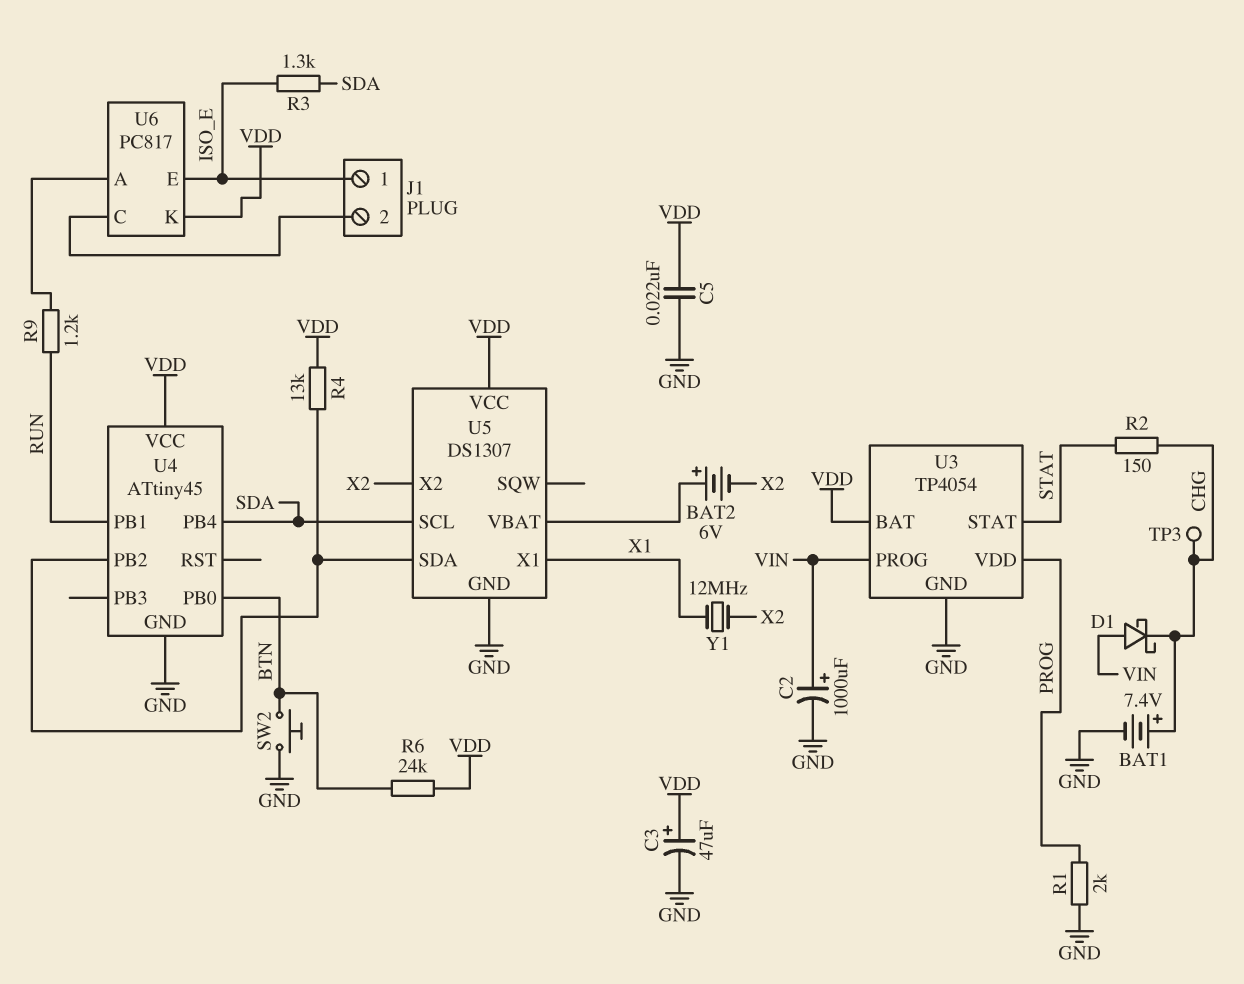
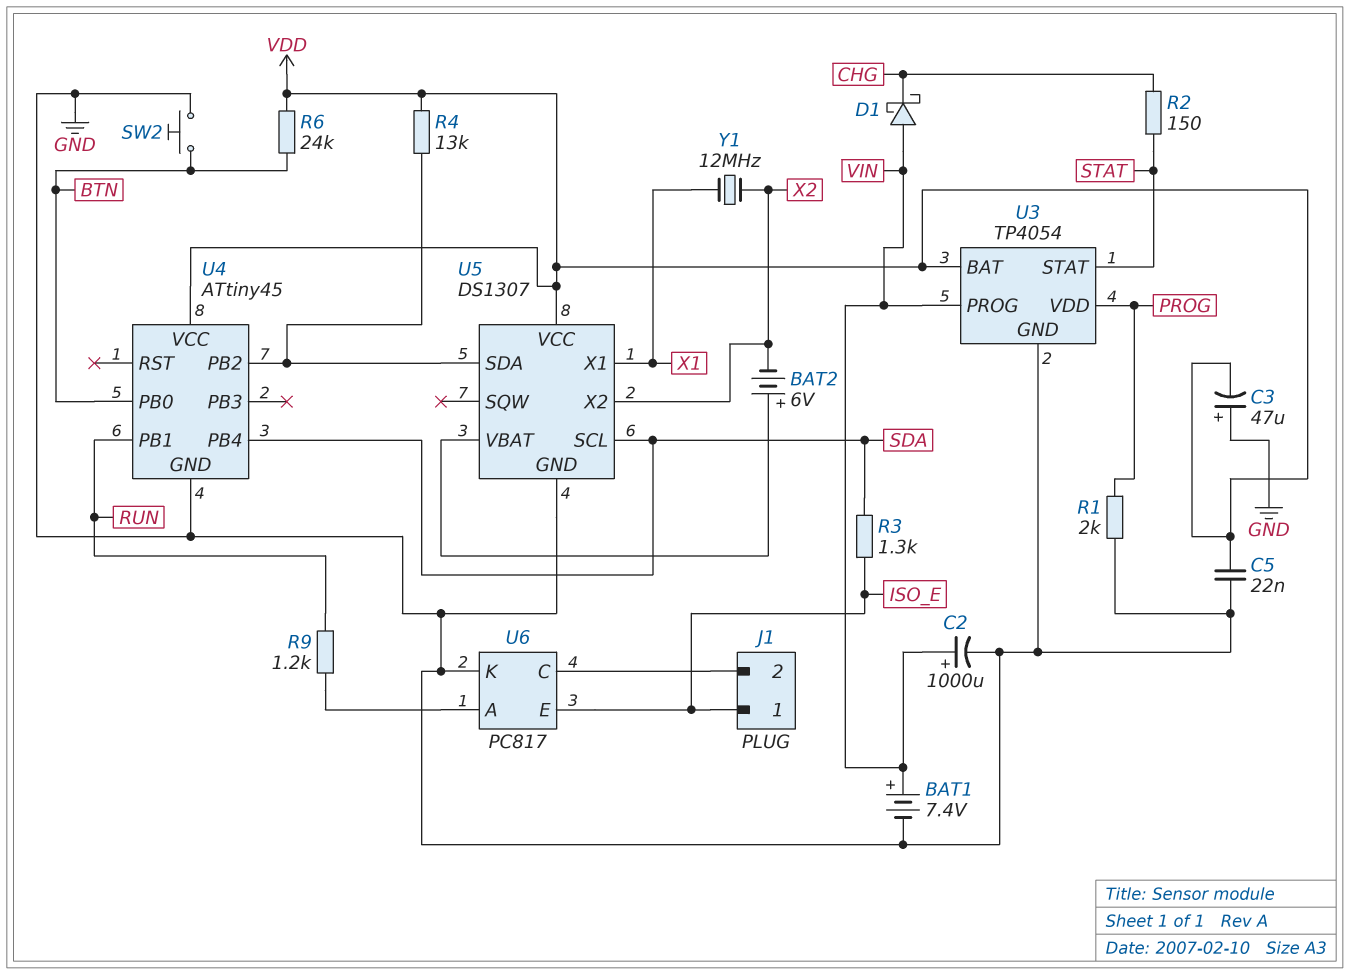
BAT1: 7.4V (plus CHG, minus GND) -> 7.4V (plus VIN, minus GND)
C3: 47uF (plus VDD, minus GND) -> 47uF (plus GND, minus VDD)
TP3: test point (CHG) -> none
U6 pin K: VDD -> GND

